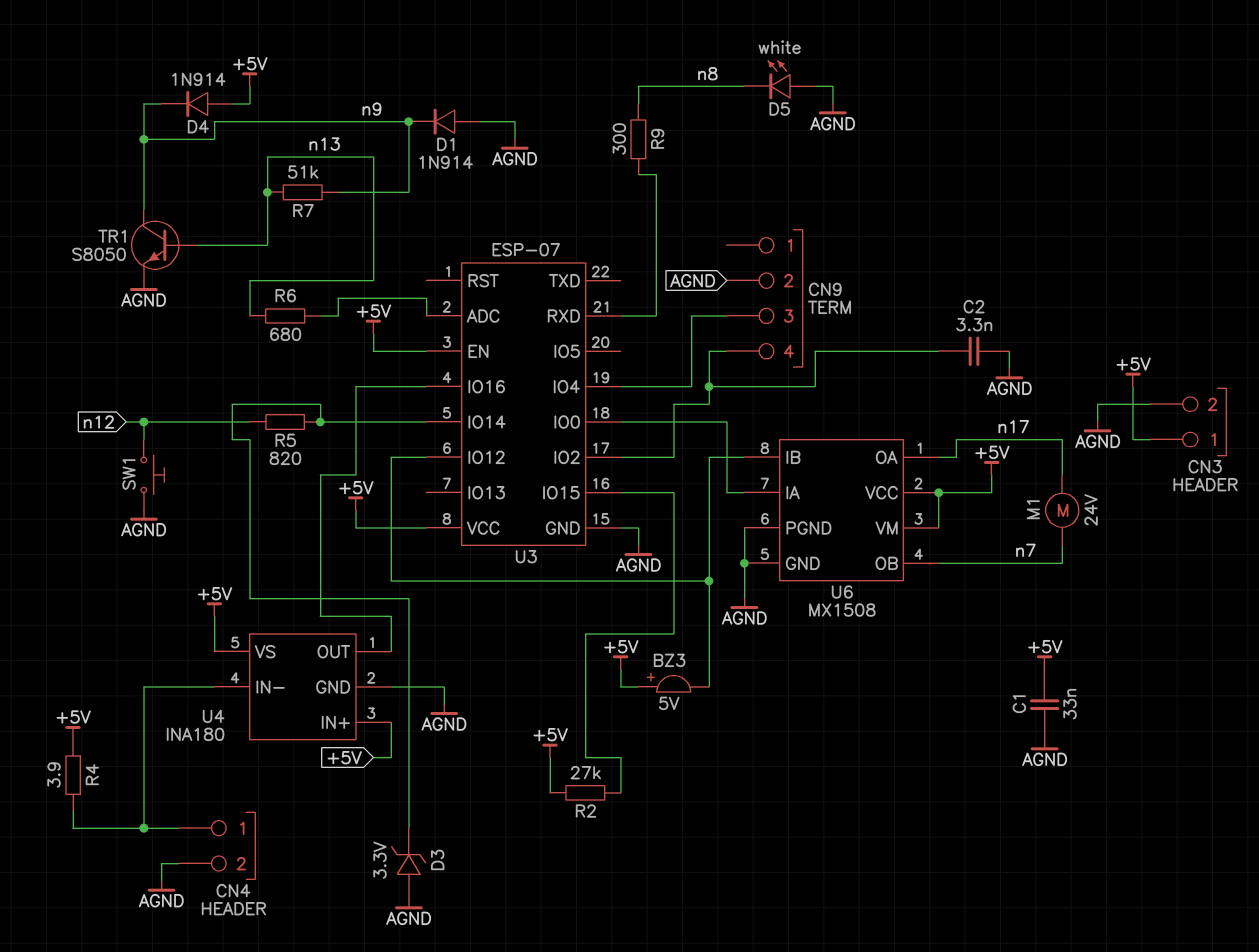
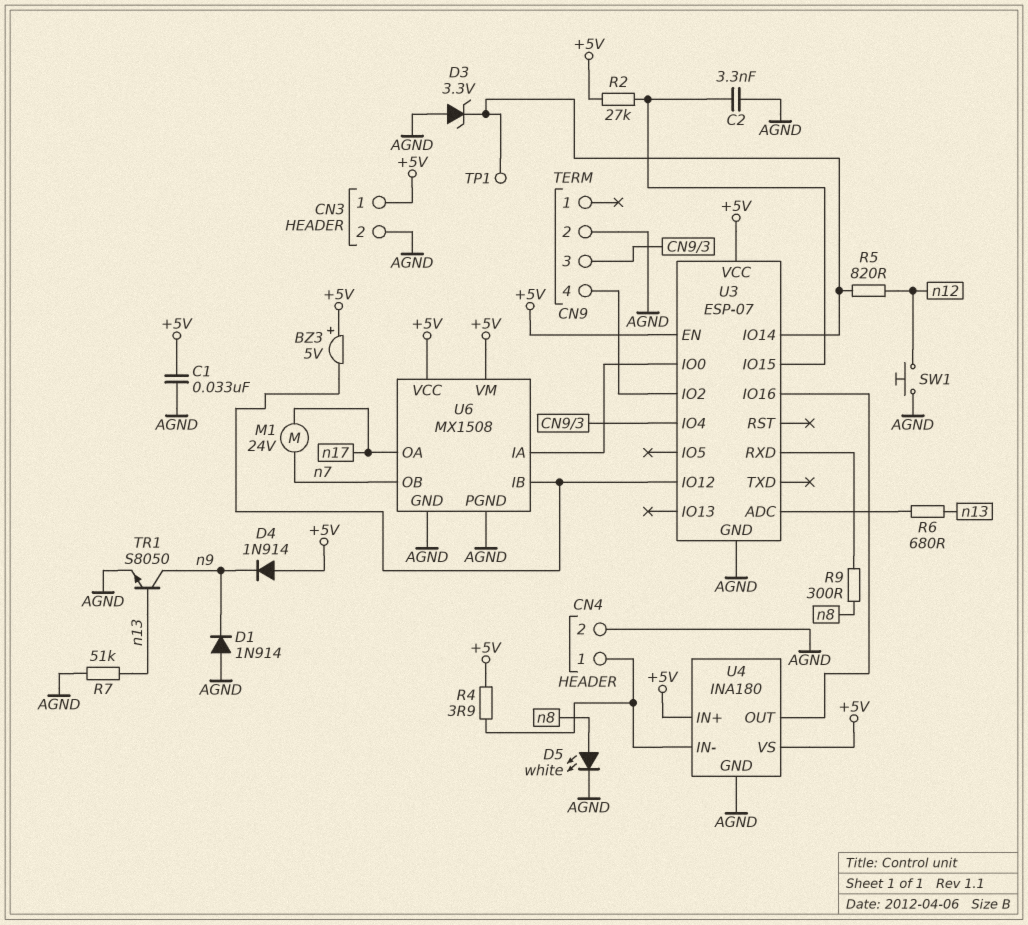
C2: 3.3nF (AGND, CN9/4) -> 3.3nF (AGND, U3/IO15)
D5: LED white (A AGND, K n8) -> LED white (A n8, K AGND)
R7: 51k (n9, n13) -> 51k (AGND, n13)
TP1: none -> test point (U3/IO14)

